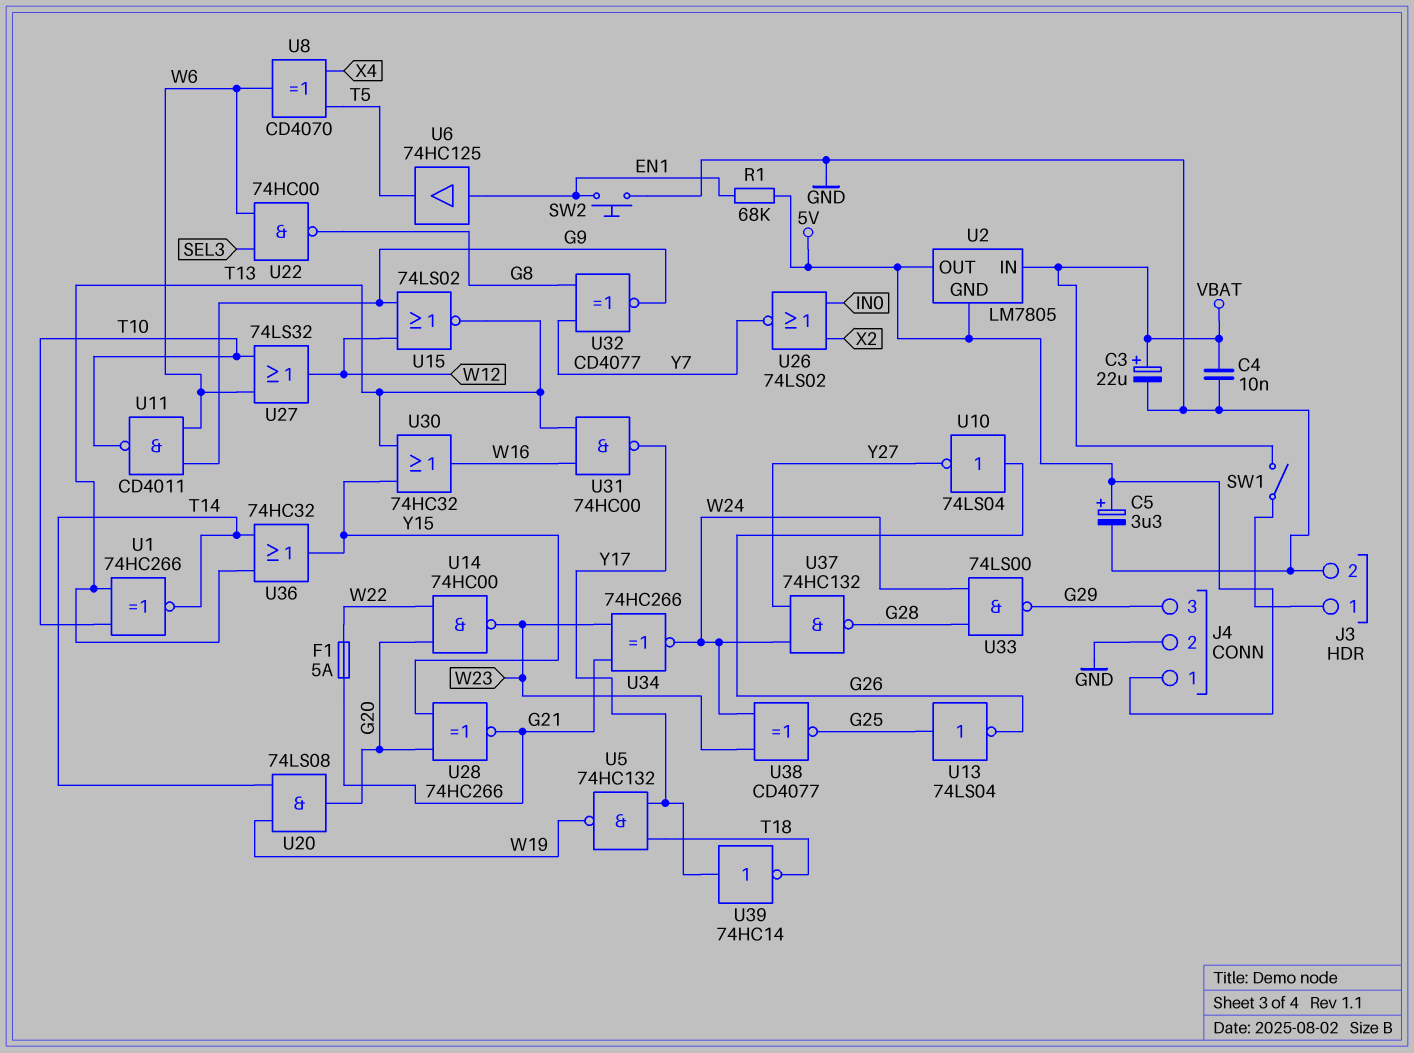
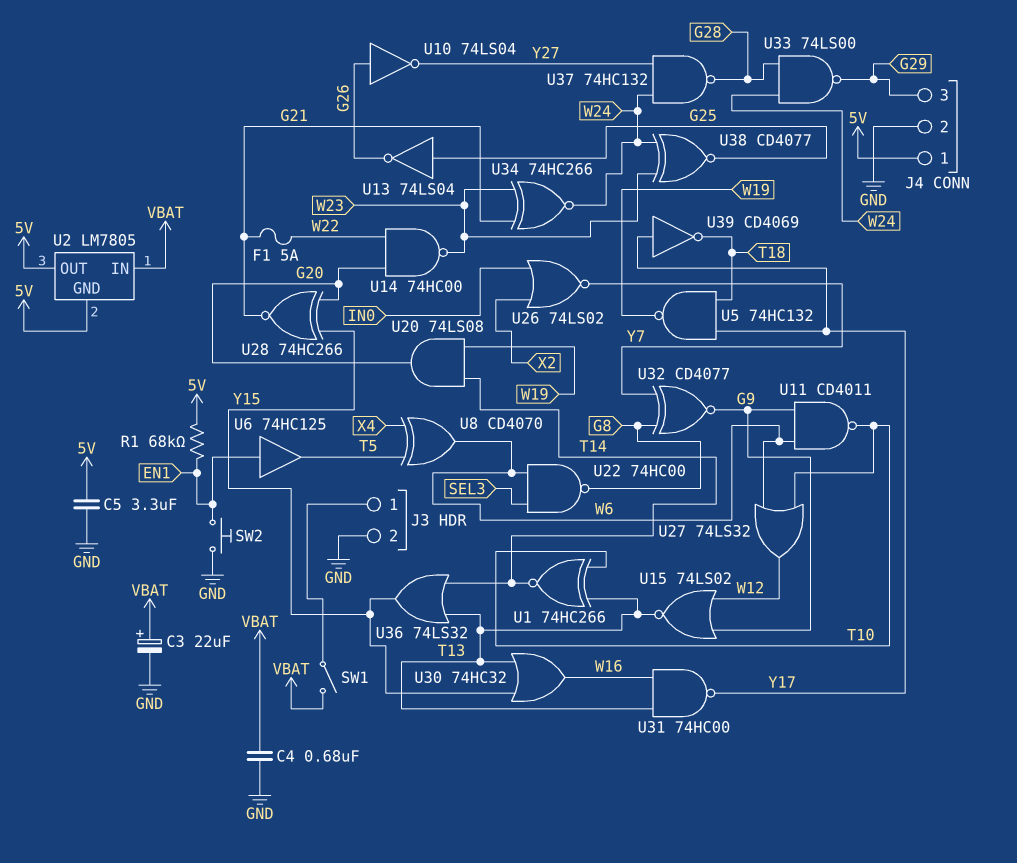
C4: 10nF (GND, VBAT) -> 680nF (GND, VBAT)
C5: 3.3uF (plus 5V, minus GND) -> 3.3uF (5V, GND)
U36: OR 74HC32 (in T13, in T14, out Y15) -> OR 74LS32 (in T13, in T14, out Y15)
U39: NOT 74HC14 (in Y17, out T18) -> NOT CD4069 (in Y17, out T18)

